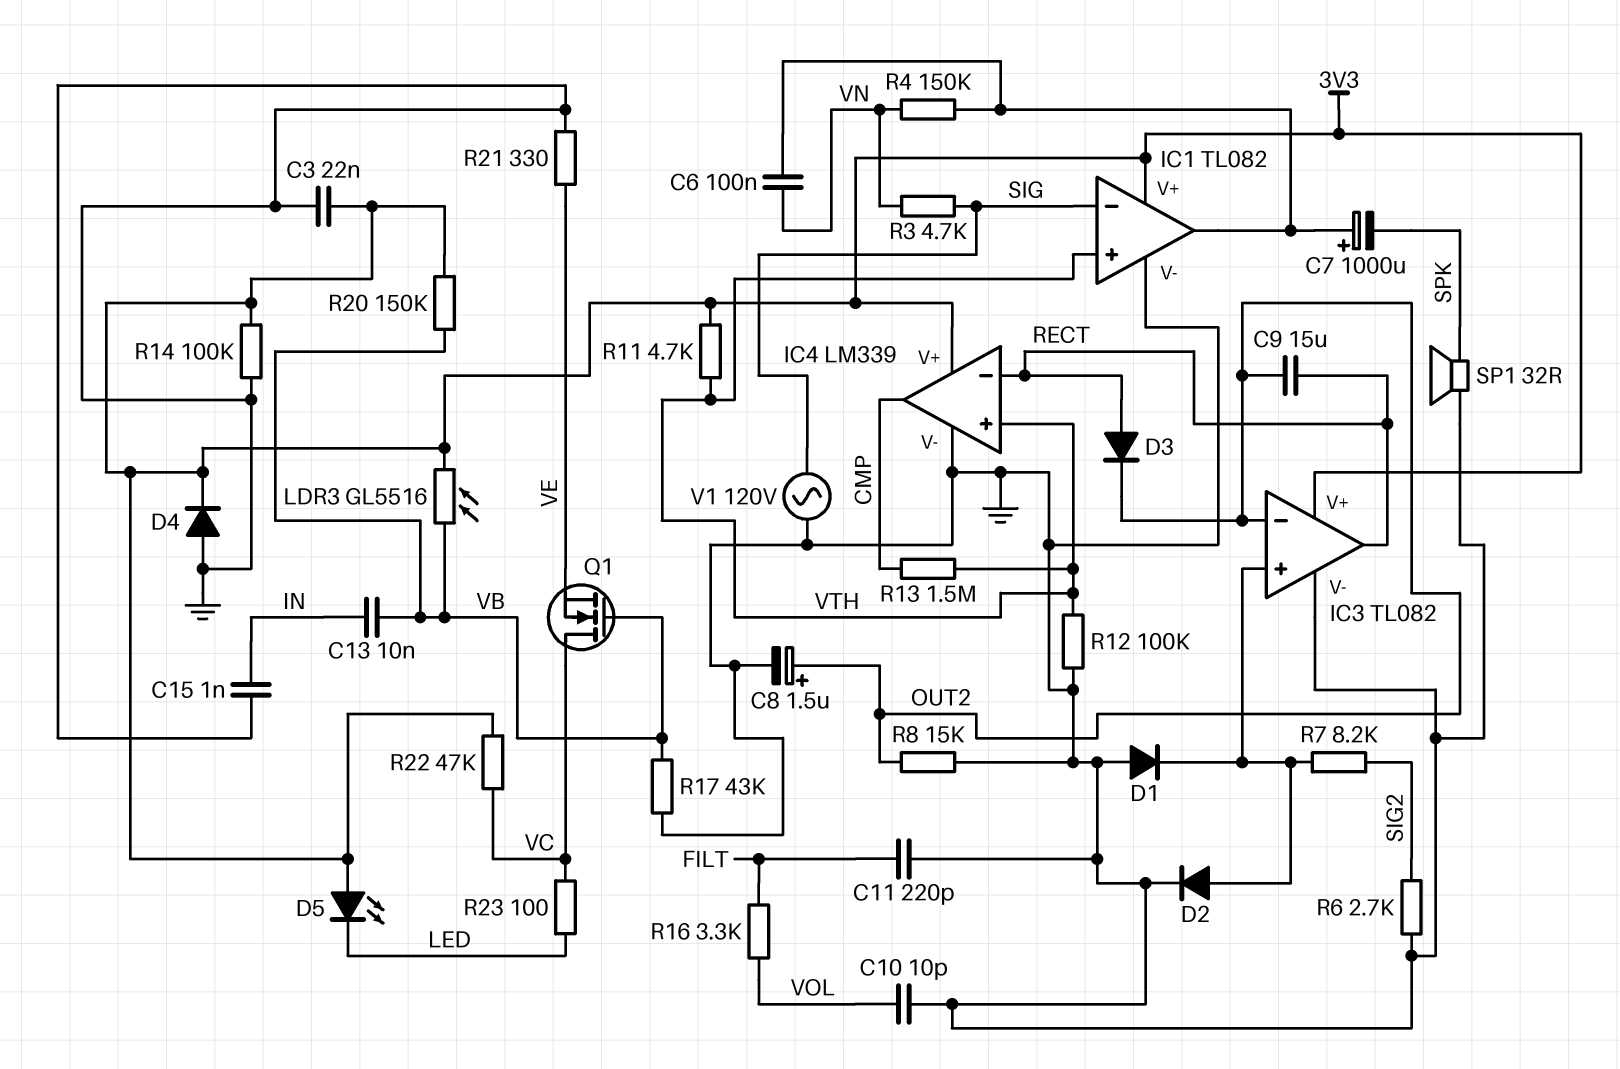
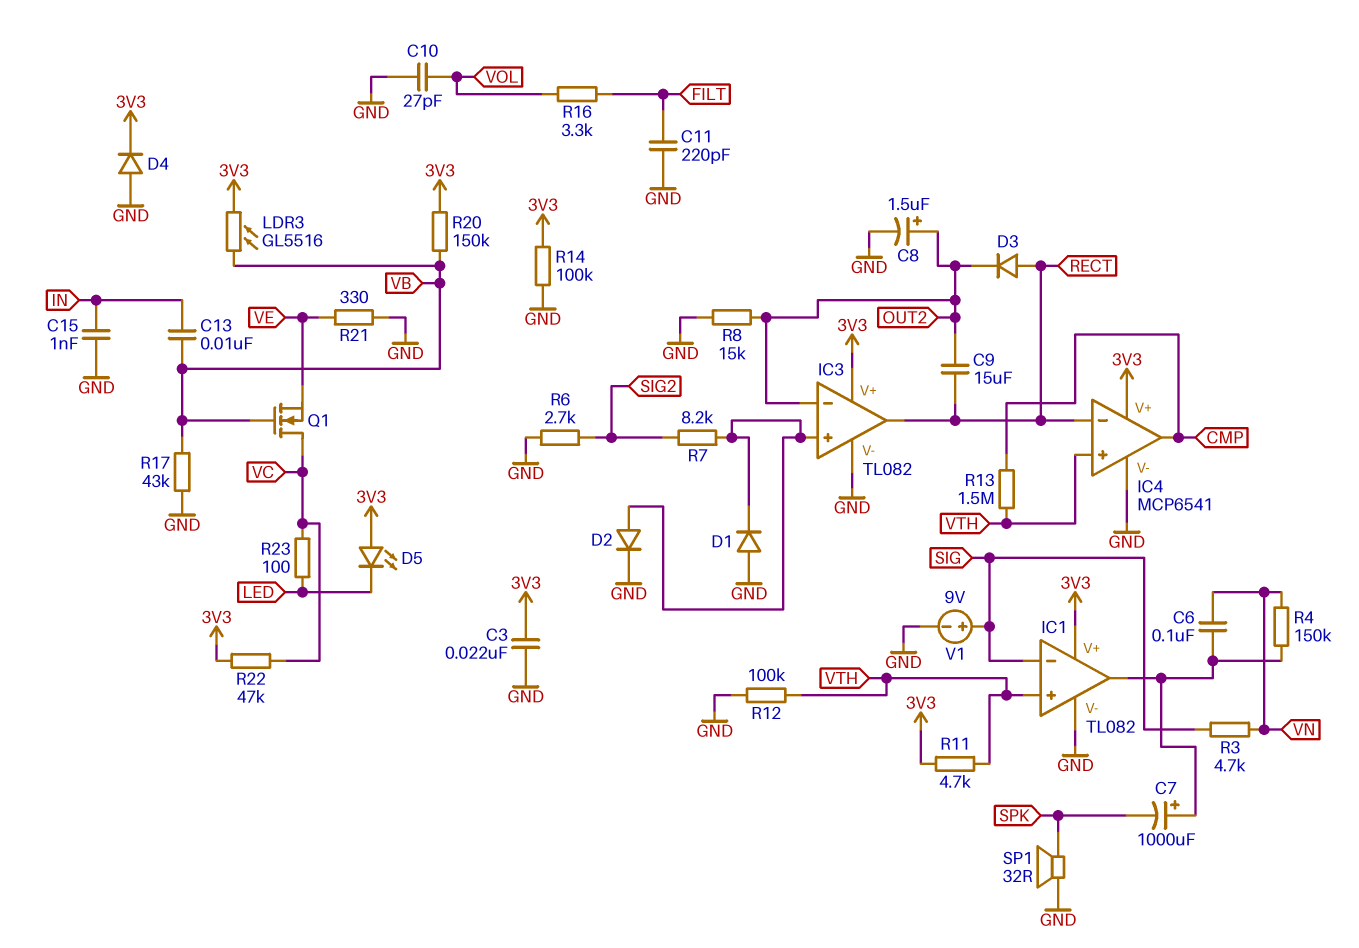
C10: 10pF (GND, VOL) -> 27pF (GND, VOL)
IC4: LM339 -> MCP6541
V1: AC 120V (GND, SIG) -> 9V (plus SIG, minus GND)

